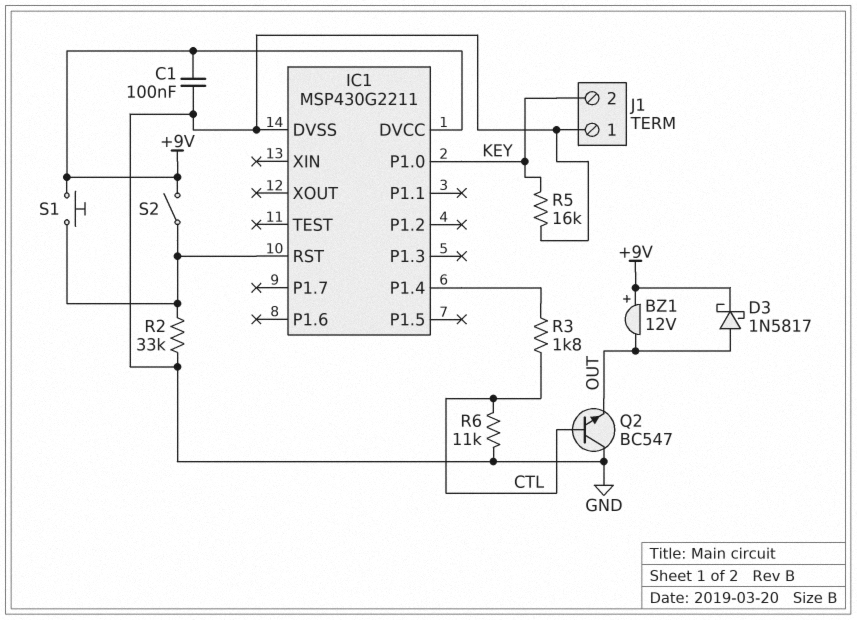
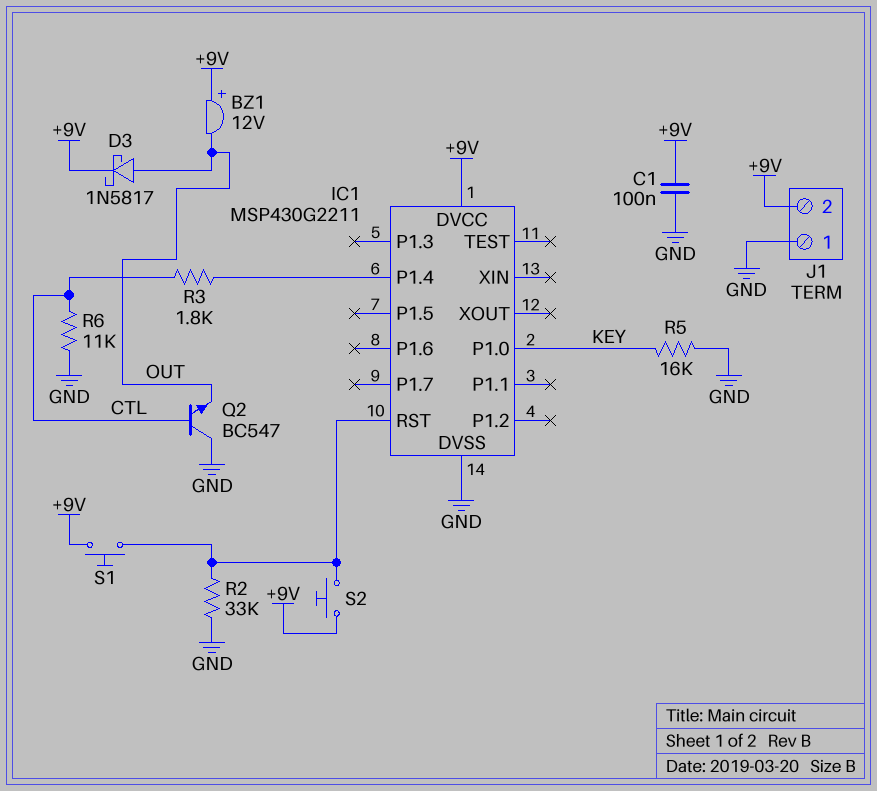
J1 pin 2: KEY -> +9V
S2: switch (+9V, IC1/RST) -> button (+9V, IC1/RST)

